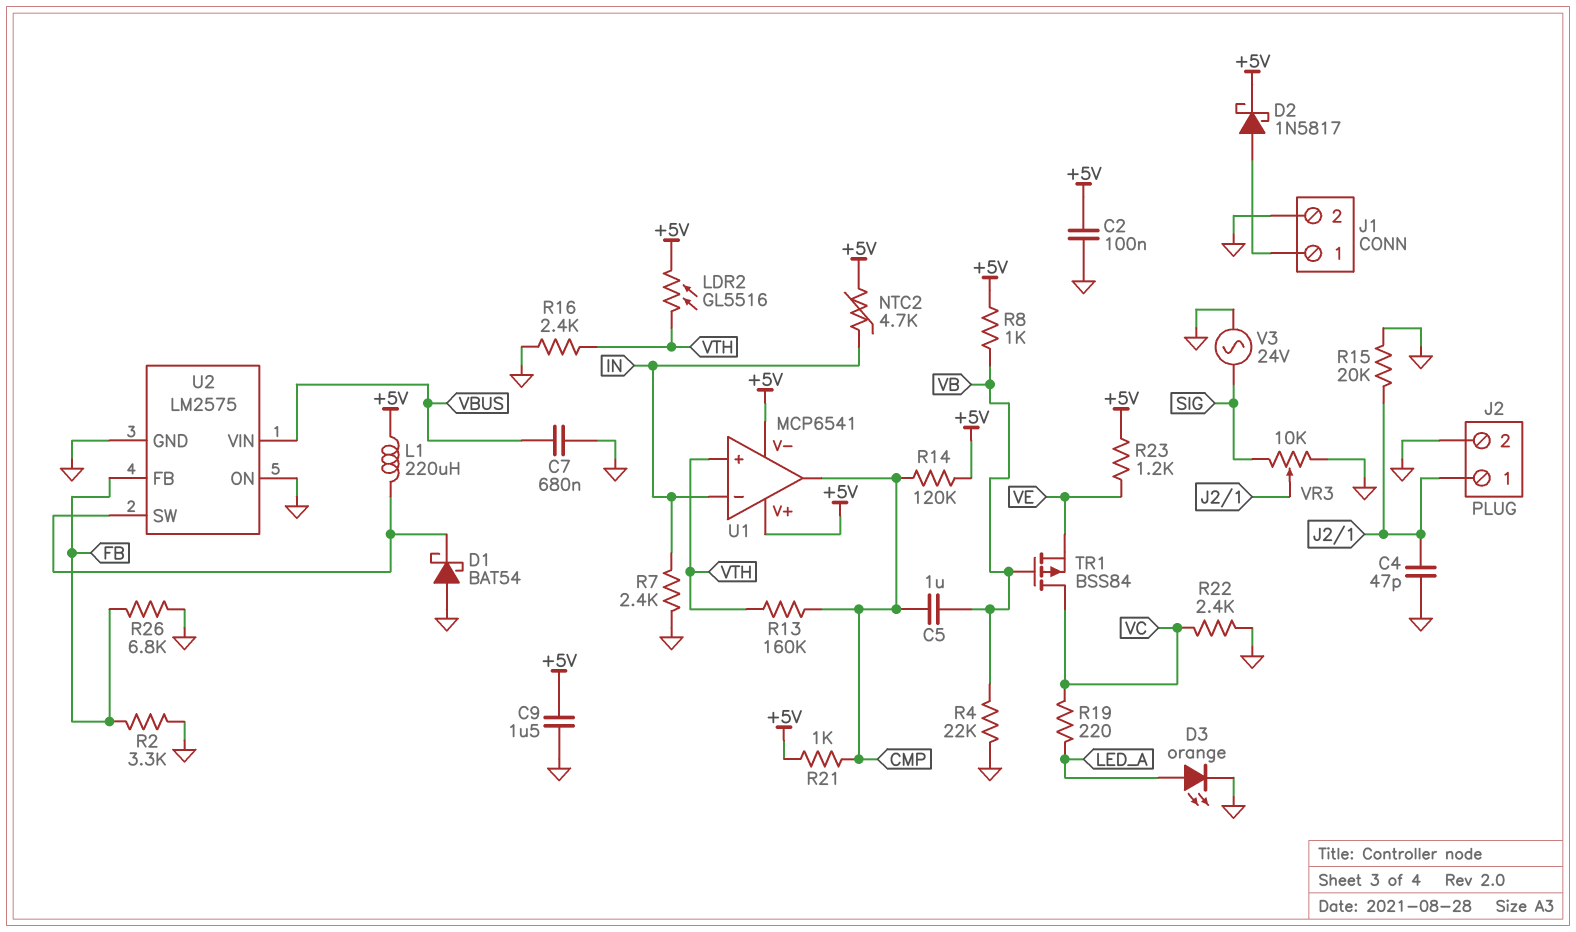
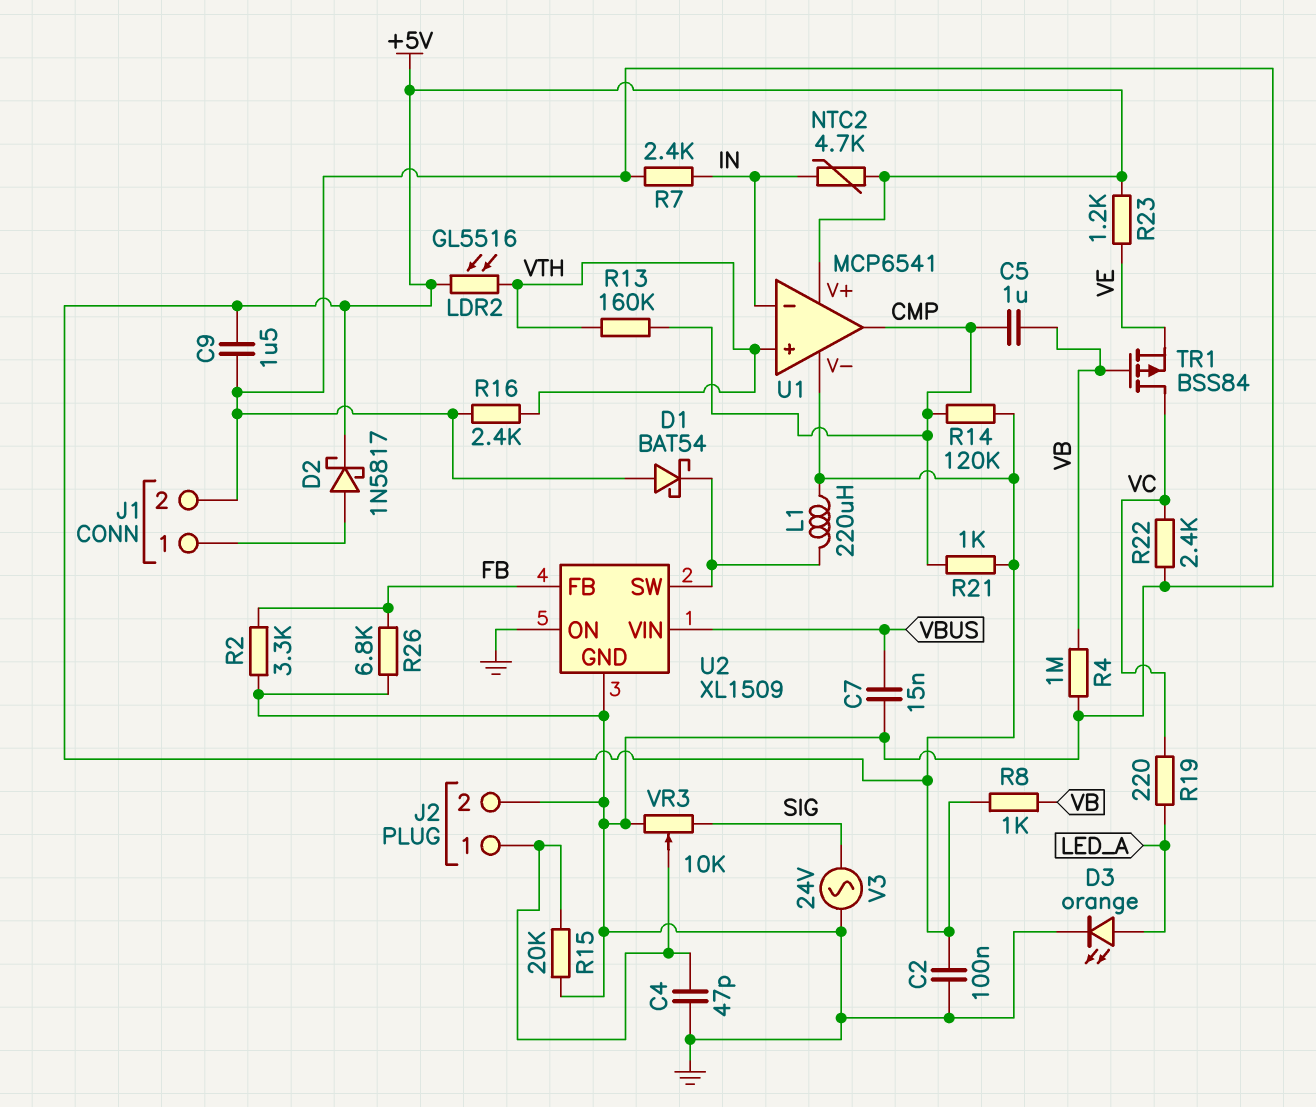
C7: 680nF (GND, VBUS) -> 15nF (GND, VBUS)
R4: 22k (GND, VB) -> 1M (GND, VB)
U2: LM2575 -> XL1509

